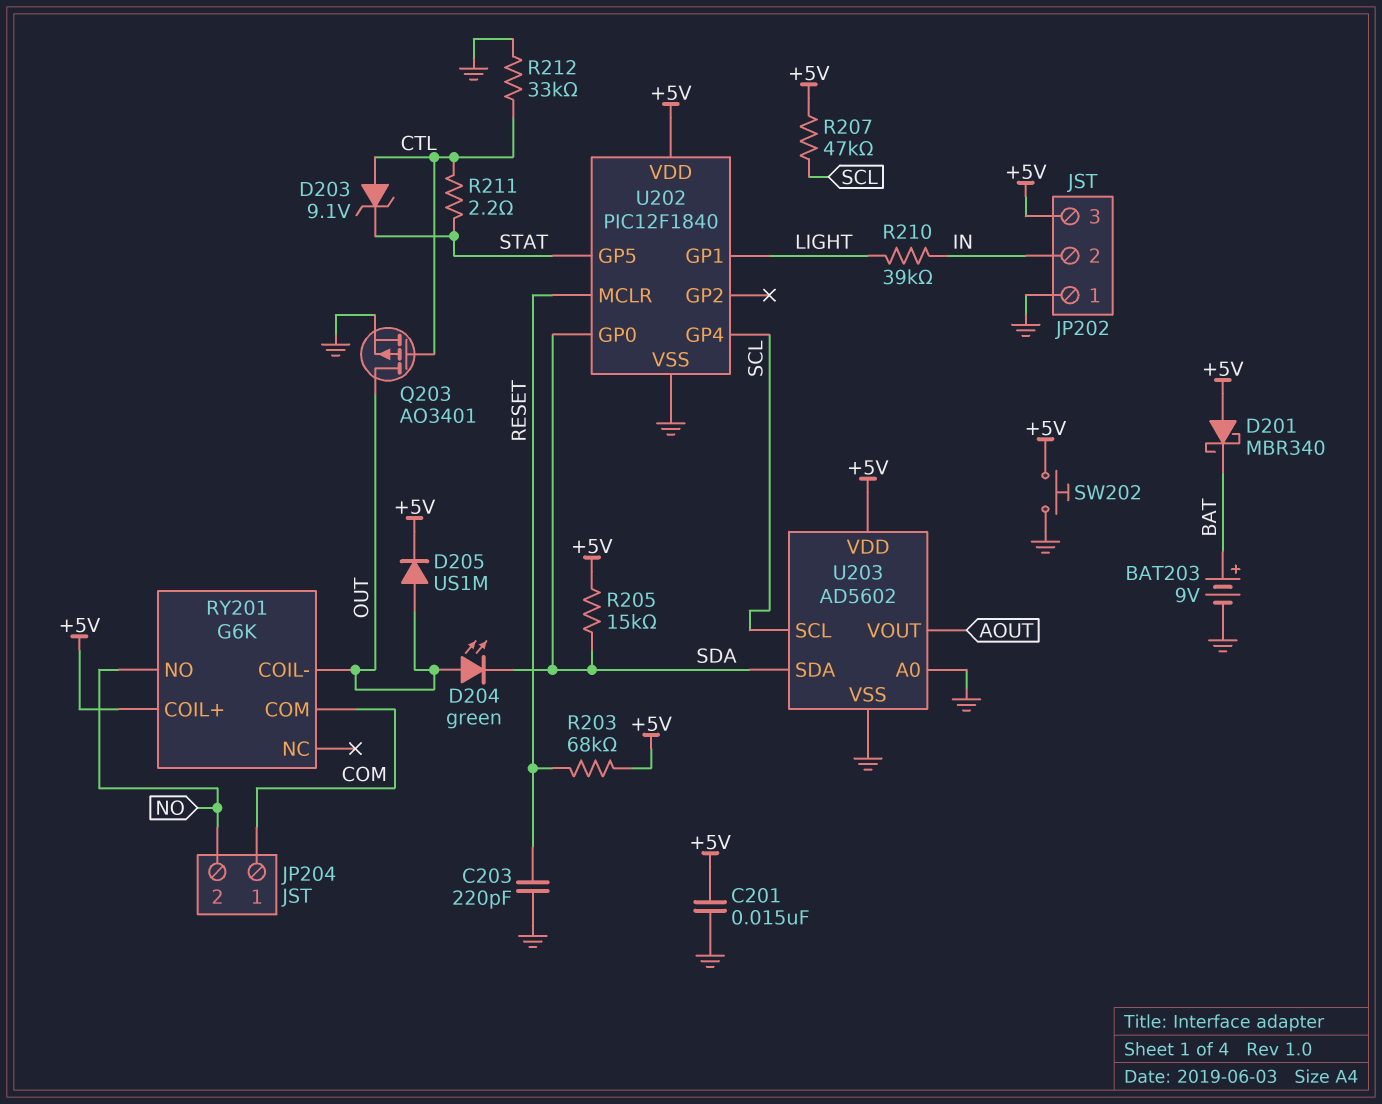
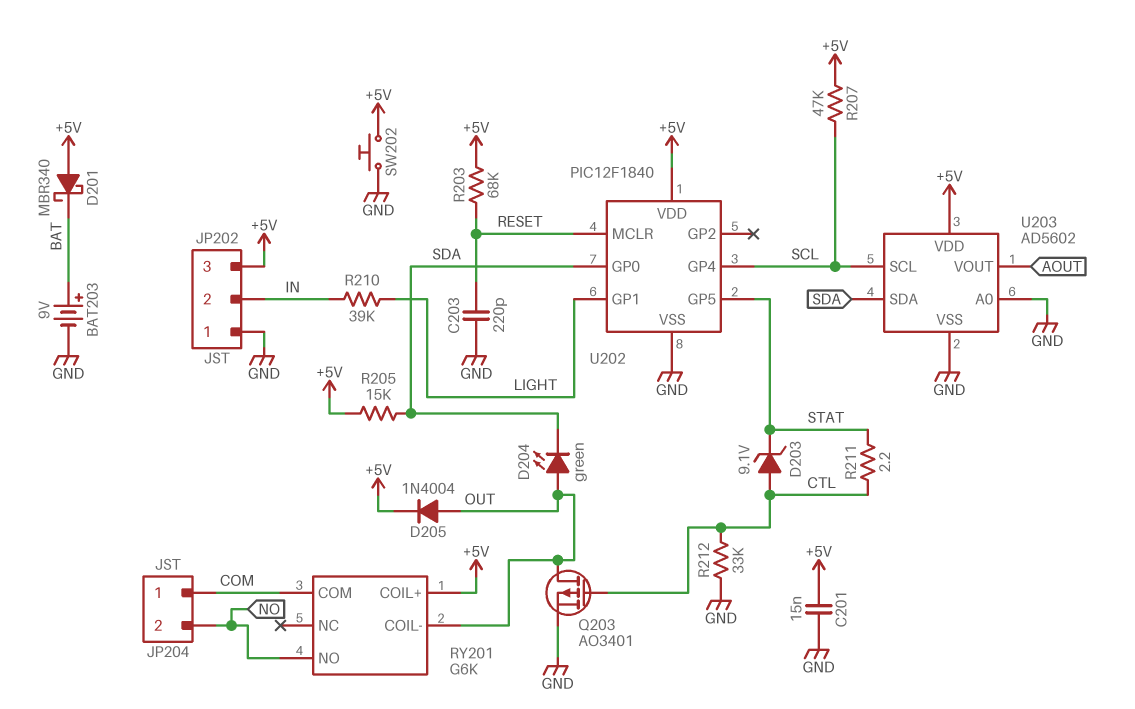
D205: diode US1M (A OUT, K +5V) -> diode 1N4004 (A OUT, K +5V)

